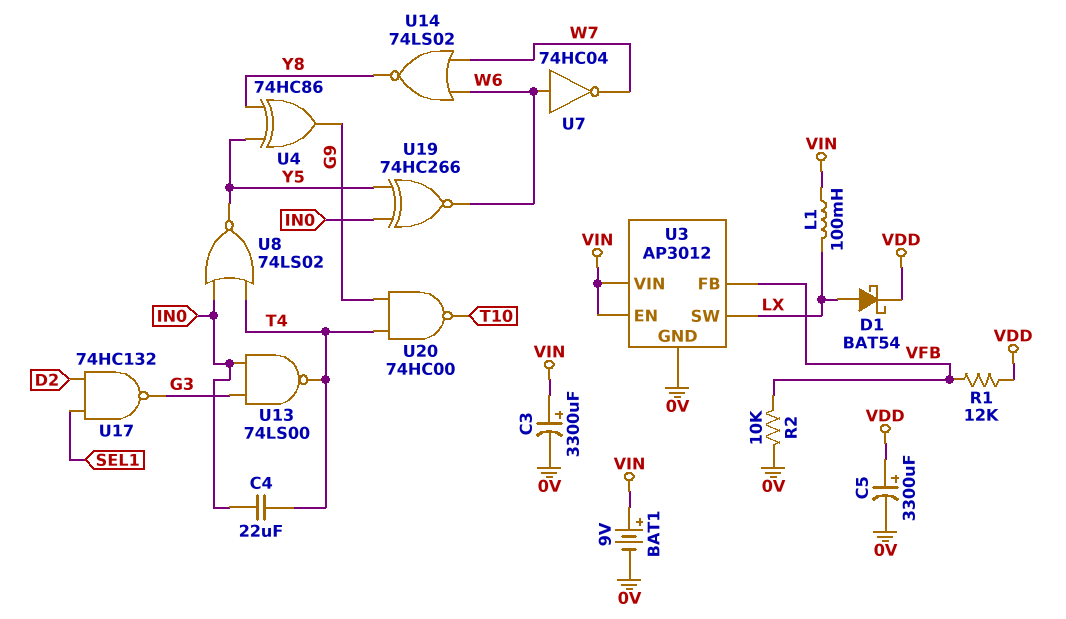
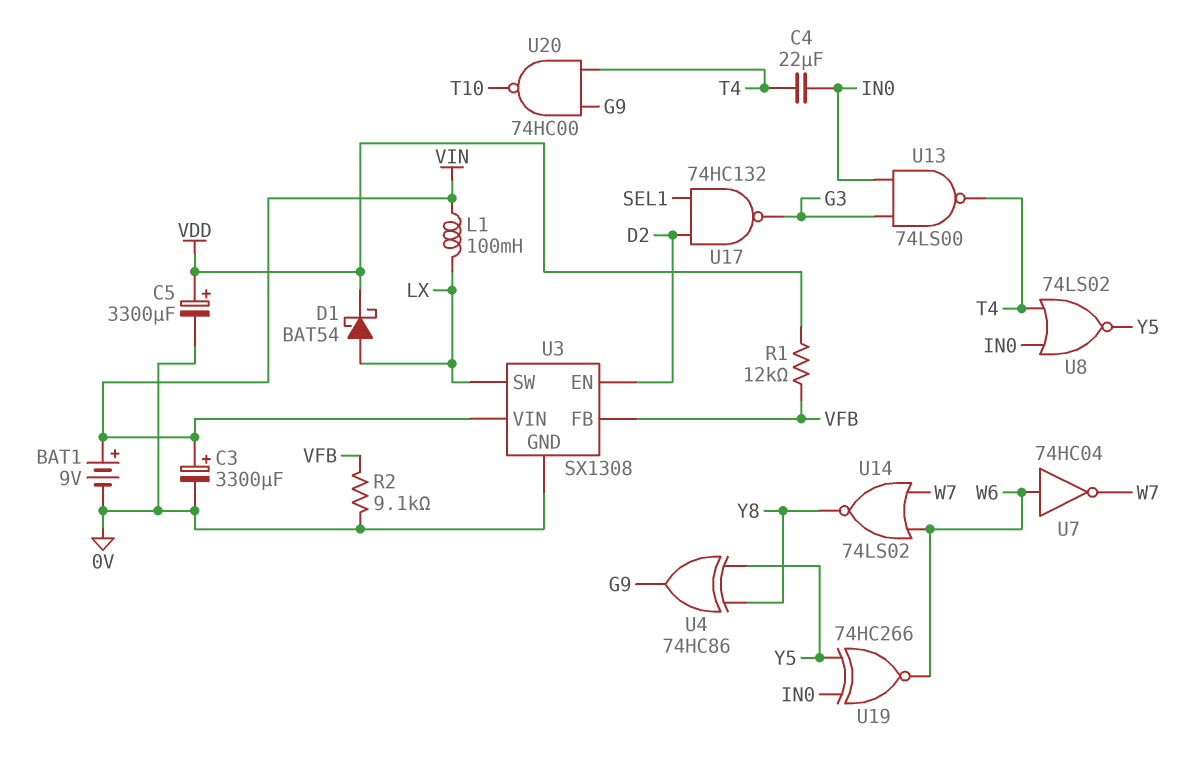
R2: 10k (0V, VFB) -> 9.1k (0V, VFB)
U3: AP3012 -> SX1308
U3 pin EN: VIN -> D2

